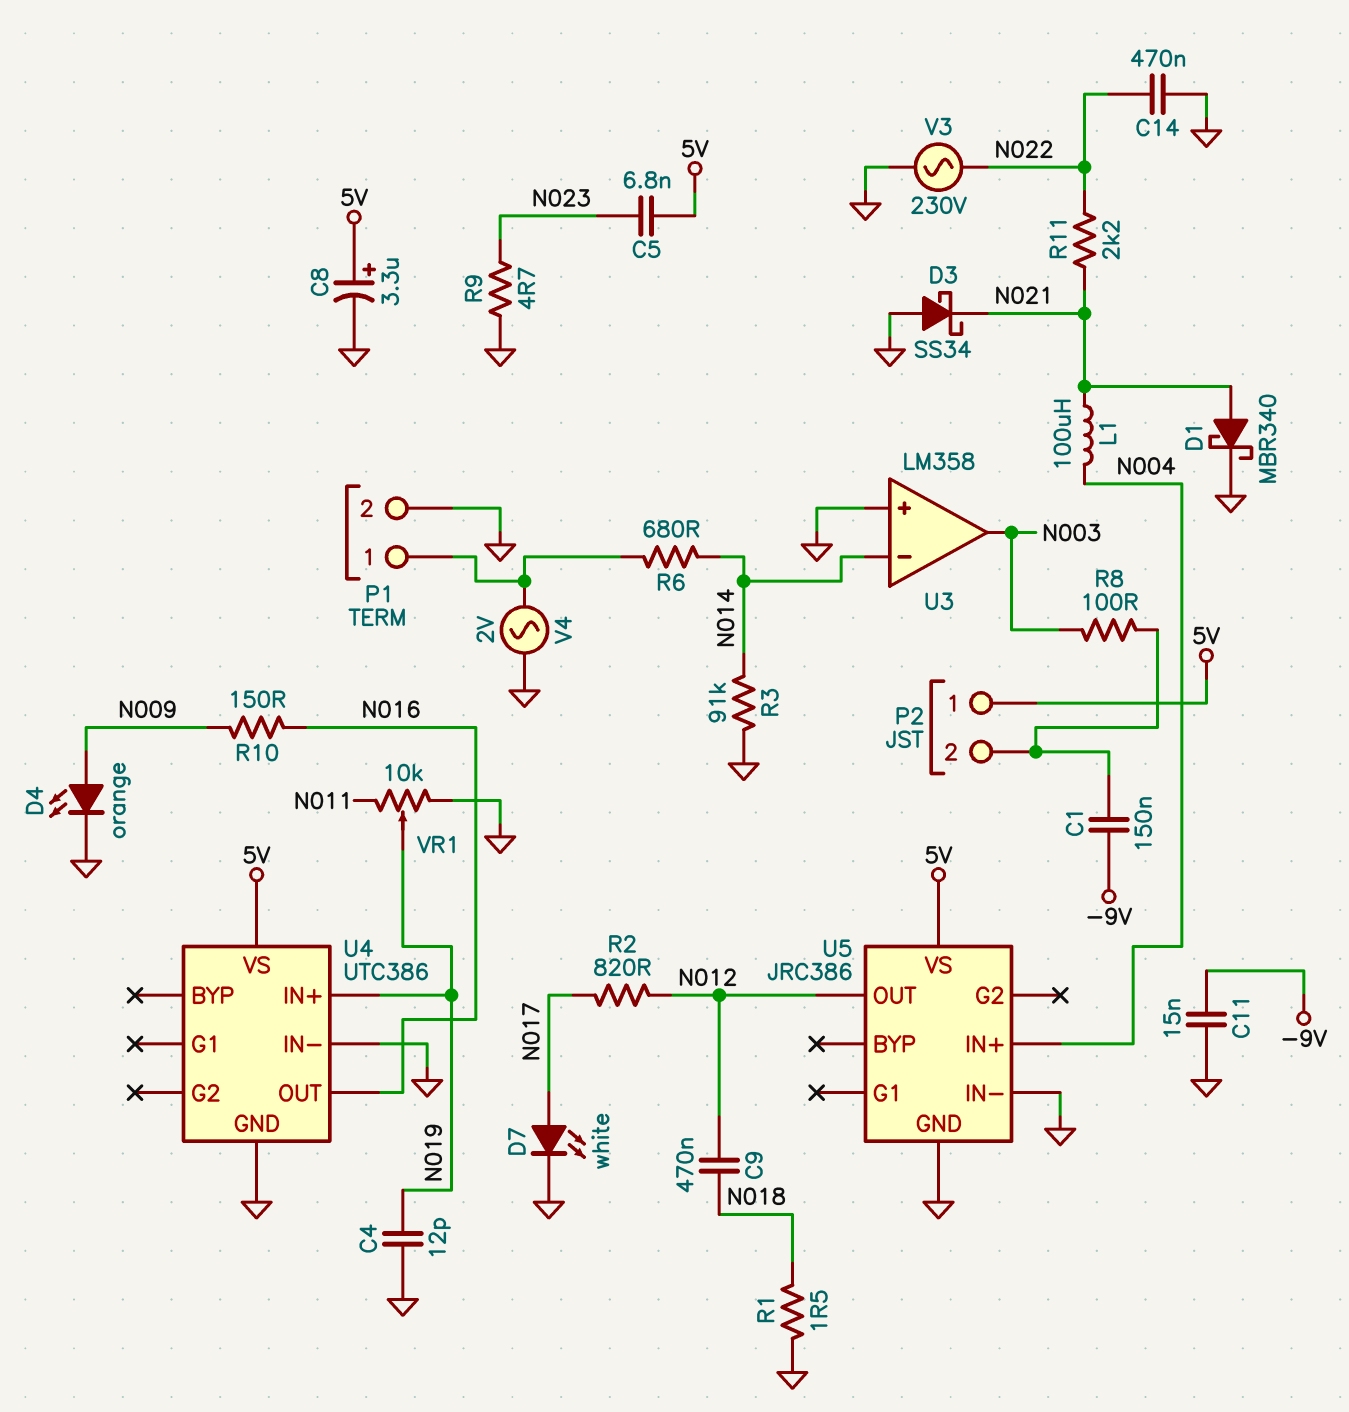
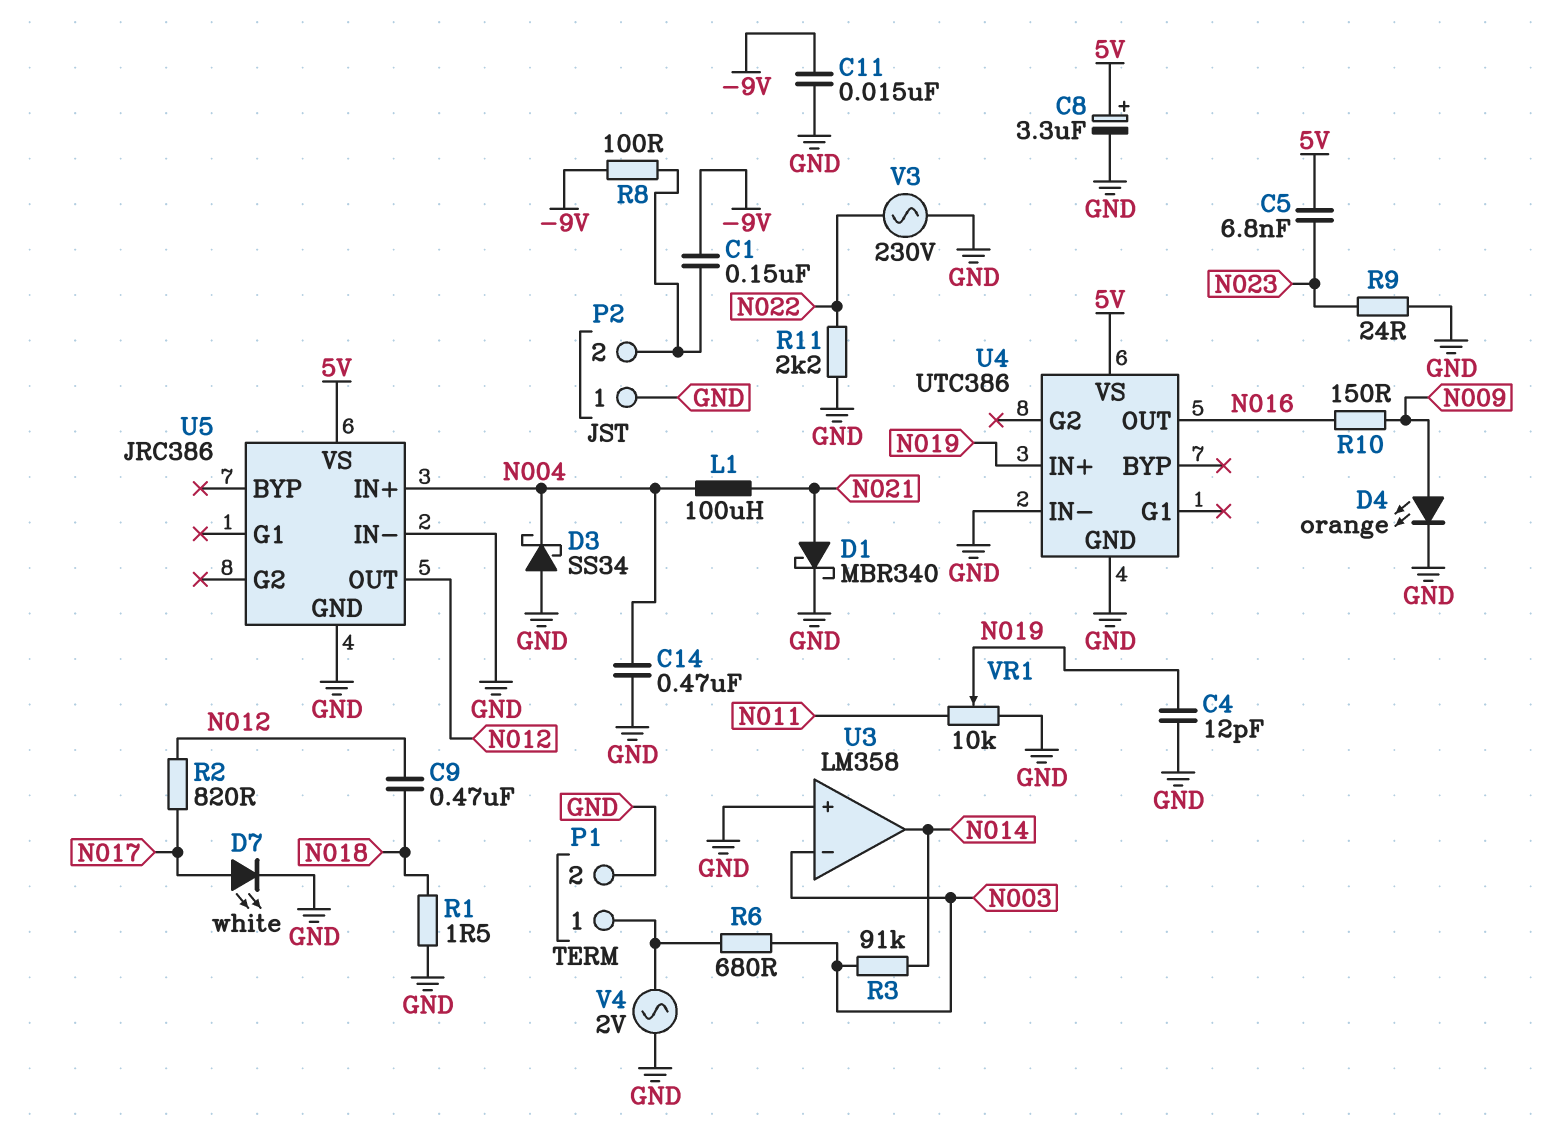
C14: 470nF (GND, N022) -> 470nF (GND, N004)
D3: schottky SS34 (A GND, K N021) -> schottky SS34 (A GND, K N004)
P2 pin 1: 5V -> GND
R3: 91k (GND, N014) -> 91k (N003, N014)
R6: 680 (N014, P1/1) -> 680 (N003, P1/1)
R8: 100 (N003, P2/2) -> 100 (-9V, P2/2)
R9: 4.7 (GND, N023) -> 24 (GND, N023)
R11: 2.2k (N021, N022) -> 2.2k (GND, N022)
U3 pin in-: N014 -> N003
U3 pin out: N003 -> N014

